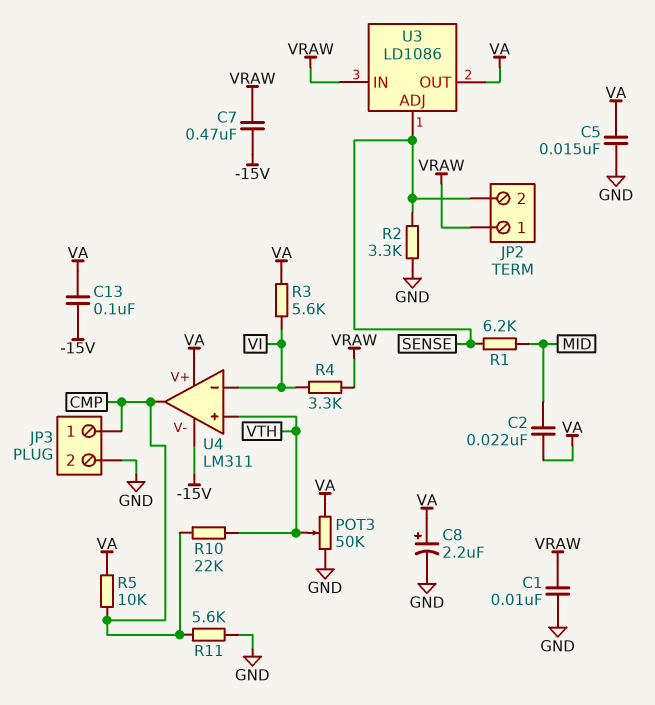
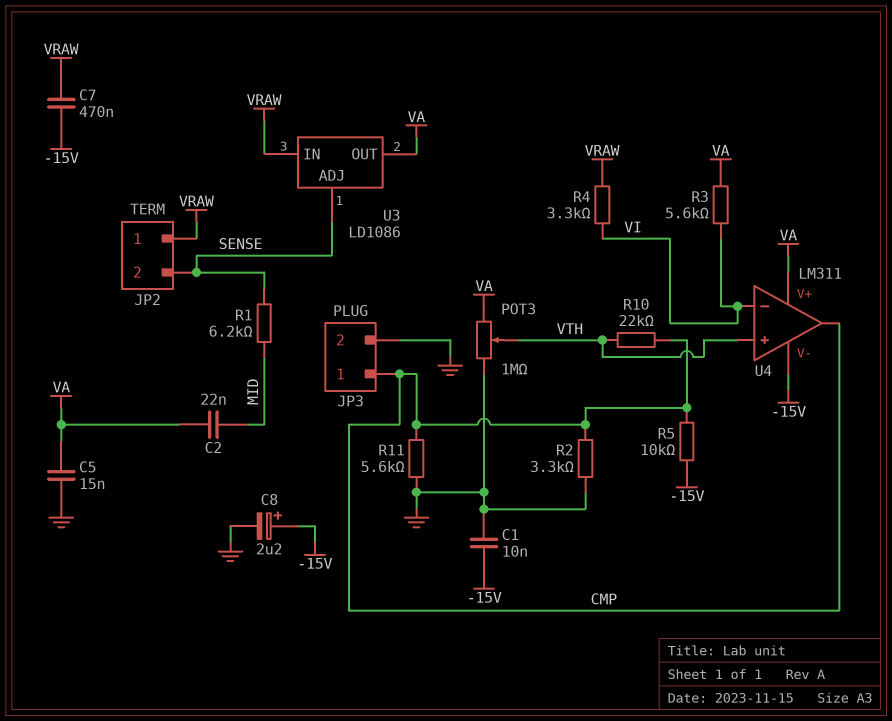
C1: 10nF (GND, VRAW) -> 10nF (-15V, GND)
C8: 2.2uF (plus VA, minus GND) -> 2.2uF (plus -15V, minus GND)
C13: 100nF (-15V, VA) -> none
POT3: 50k (GND, VA, wiper VTH) -> 1M (GND, VA, wiper VTH)
R2: 3.3k (GND, SENSE) -> 3.3k (CMP, GND)
R5: 10k (CMP, VA) -> 10k (-15V, CMP)

